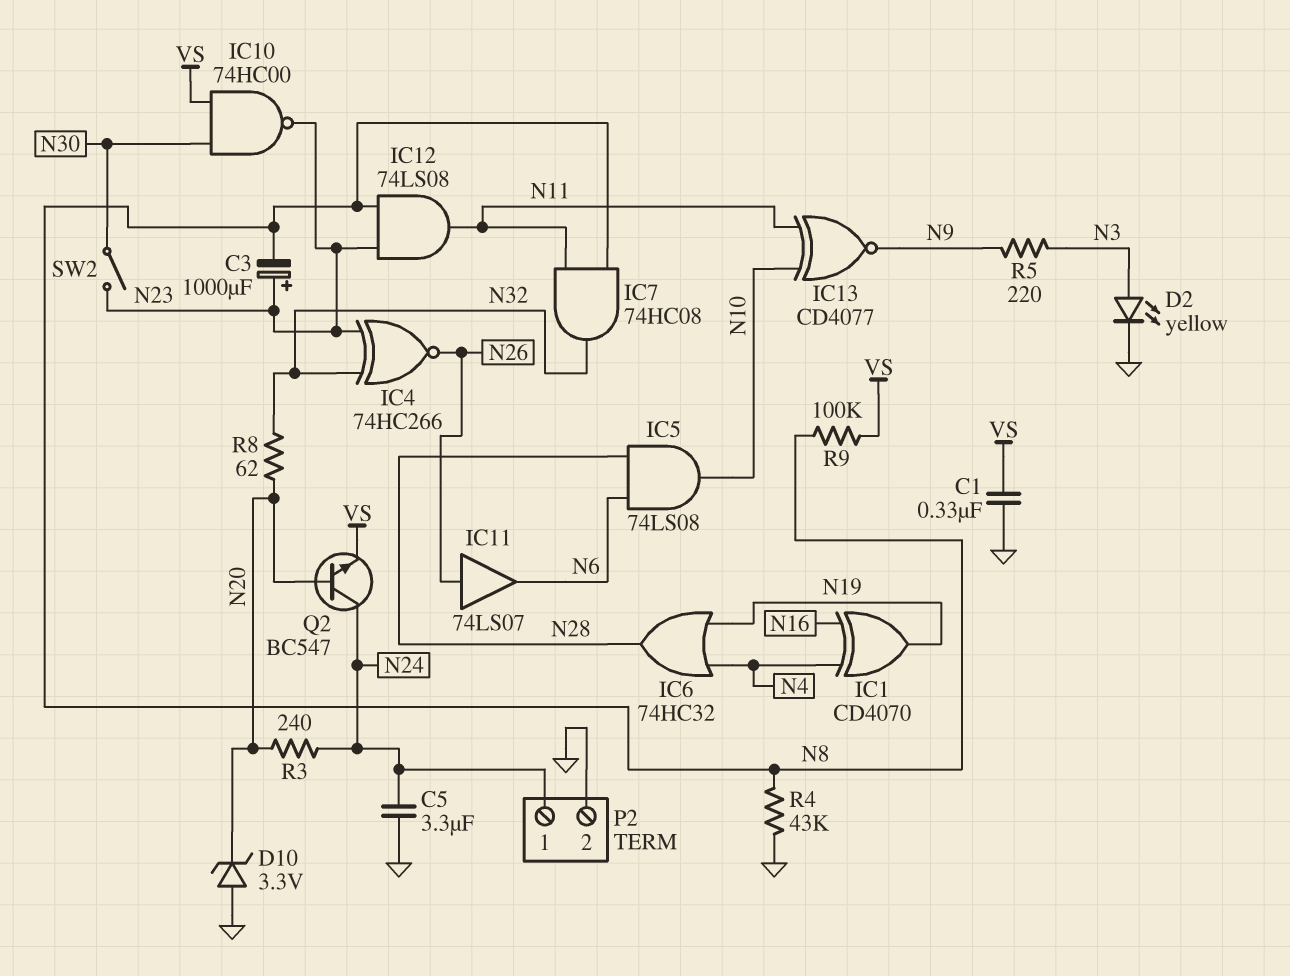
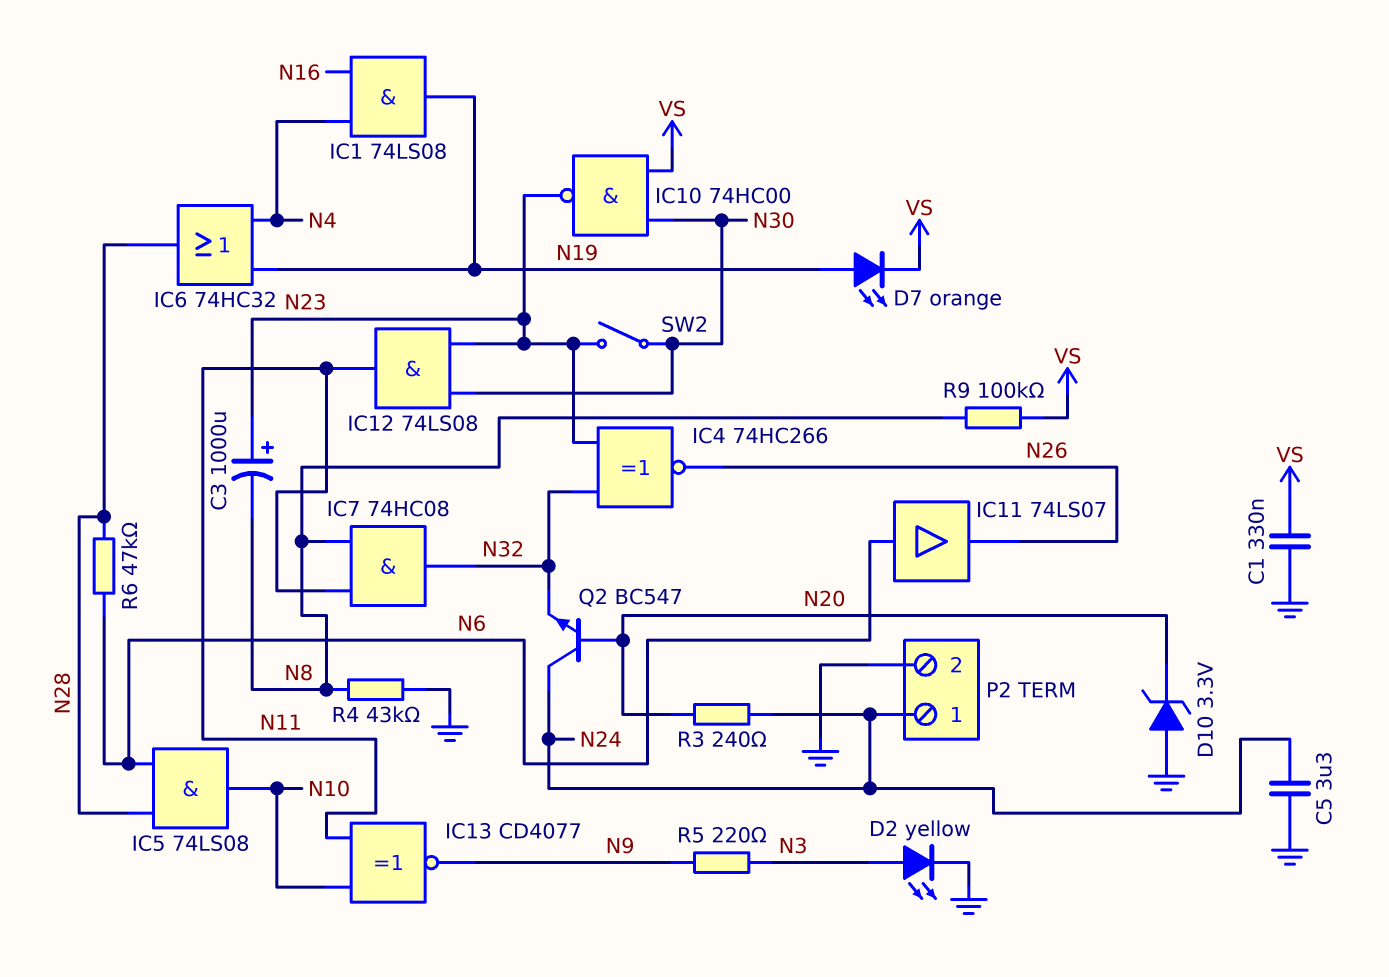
D7: none -> LED orange (A N19, K VS)
IC1: XOR CD4070 (in N4, in N16, out N19) -> AND 74LS08 (in N4, in N16, out N19)
IC11: buffer 74LS07 (in N26, out N6) -> buffer 74LS07 (in N6, out N26)
IC12: AND 74LS08 (in N8, in N23, out N11) -> AND 74LS08 (in N23, in N30, out N11)
Q2: NPN BC547 (B N20, C N24, E VS) -> NPN BC547 (B N20, C N24, E N32)
R6: none -> 47k (N6, N28)
R8: 62 (N20, N32) -> none

